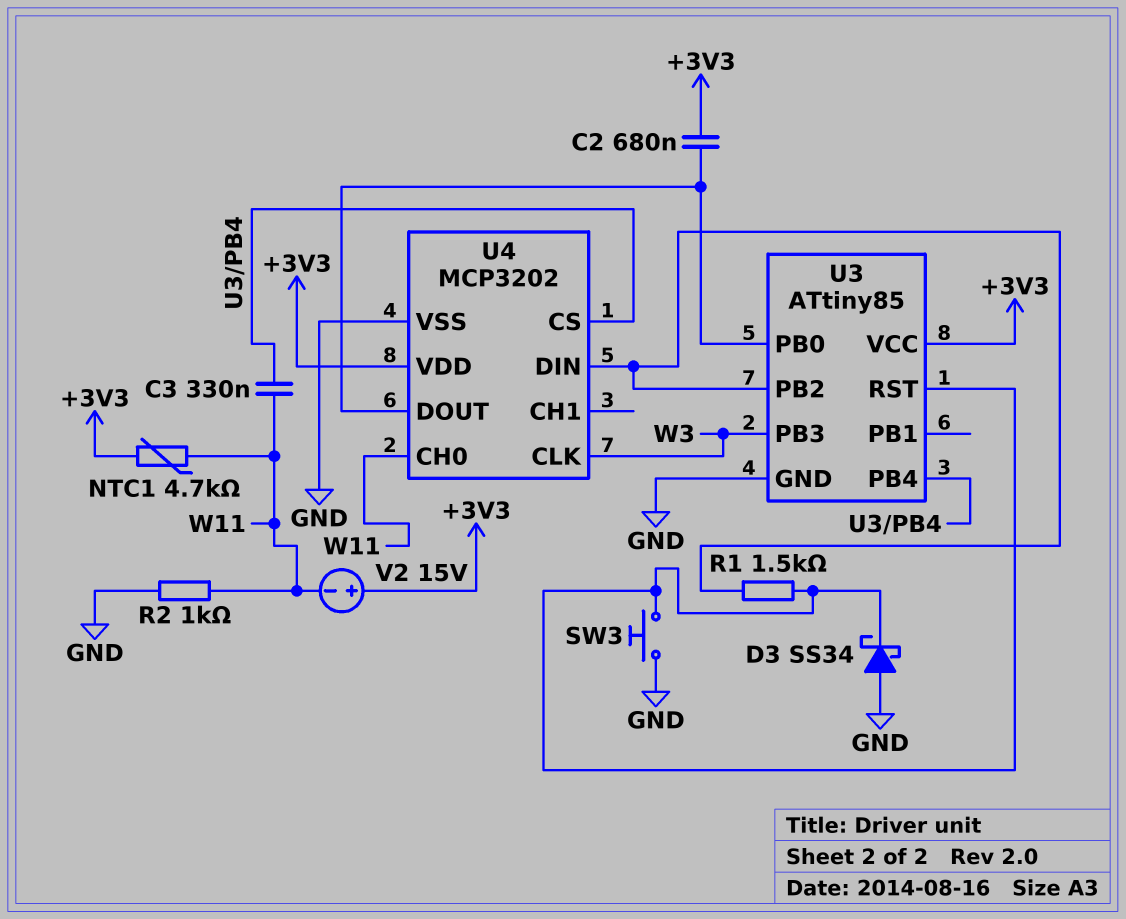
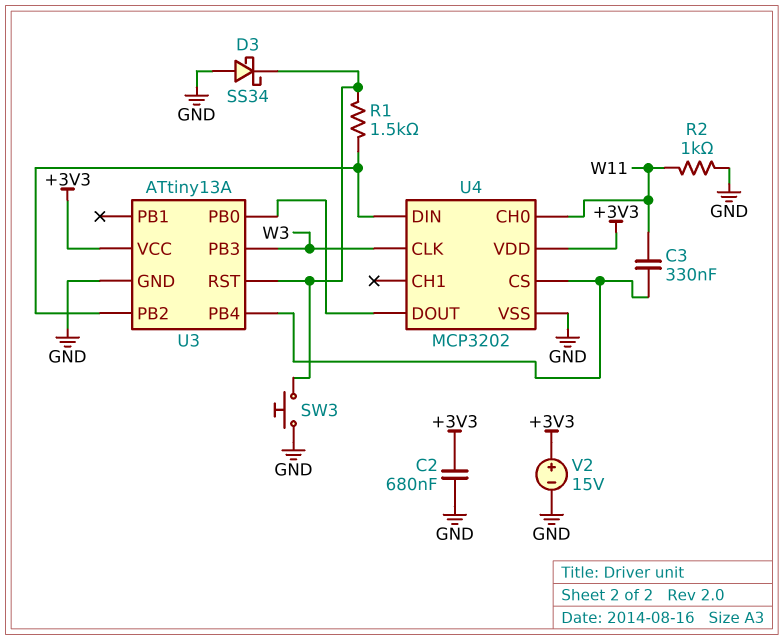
C2: 680nF (+3V3, U3/PB0) -> 680nF (+3V3, GND)
NTC1: 4.7k (+3V3, W11) -> none
U3: ATtiny85 -> ATtiny13A
V2: 15V (plus +3V3, minus W11) -> 15V (plus +3V3, minus GND)

